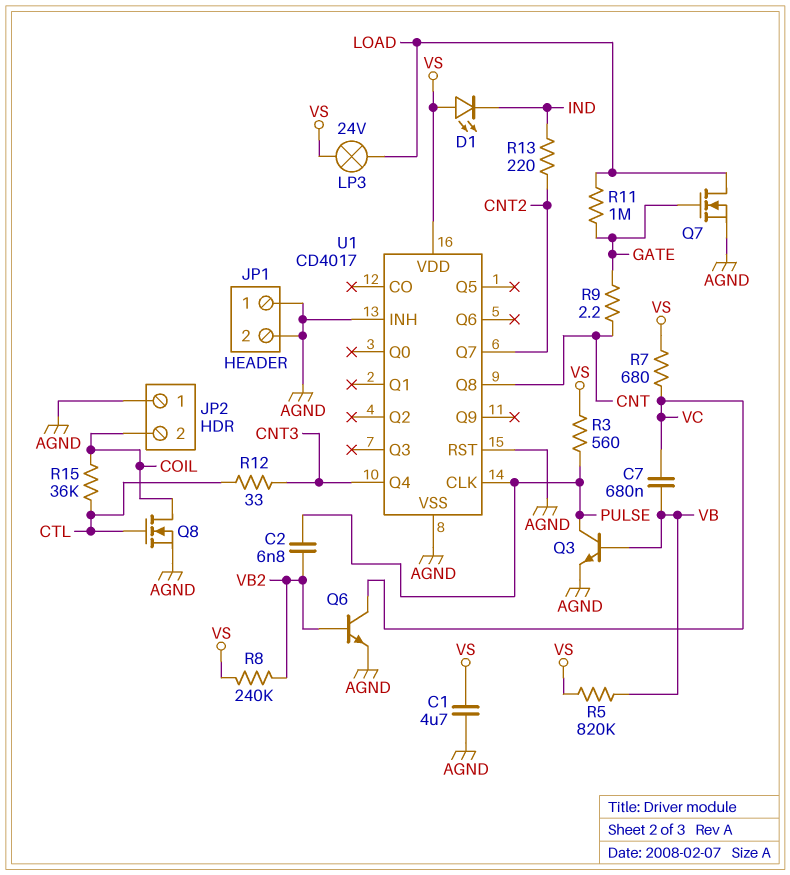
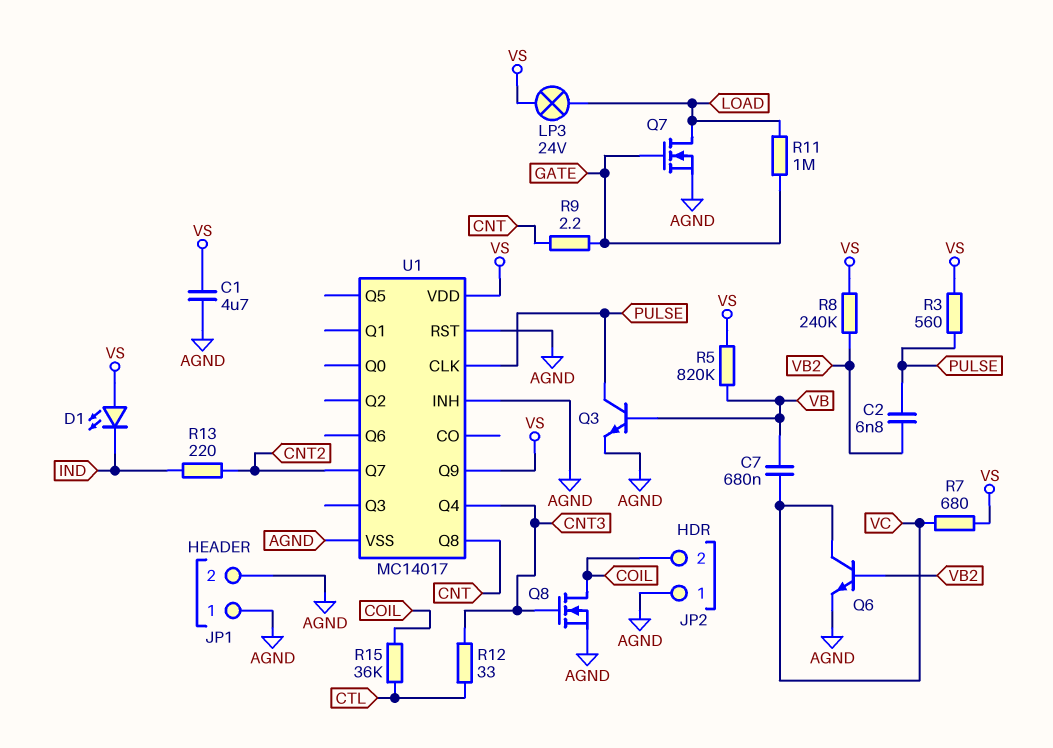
Q8: NMOS (G CTL, D COIL, S AGND) -> NMOS (G CNT3, D COIL, S AGND)
U1: CD4017 -> MC14017
U1 pin Q9: none -> VS

